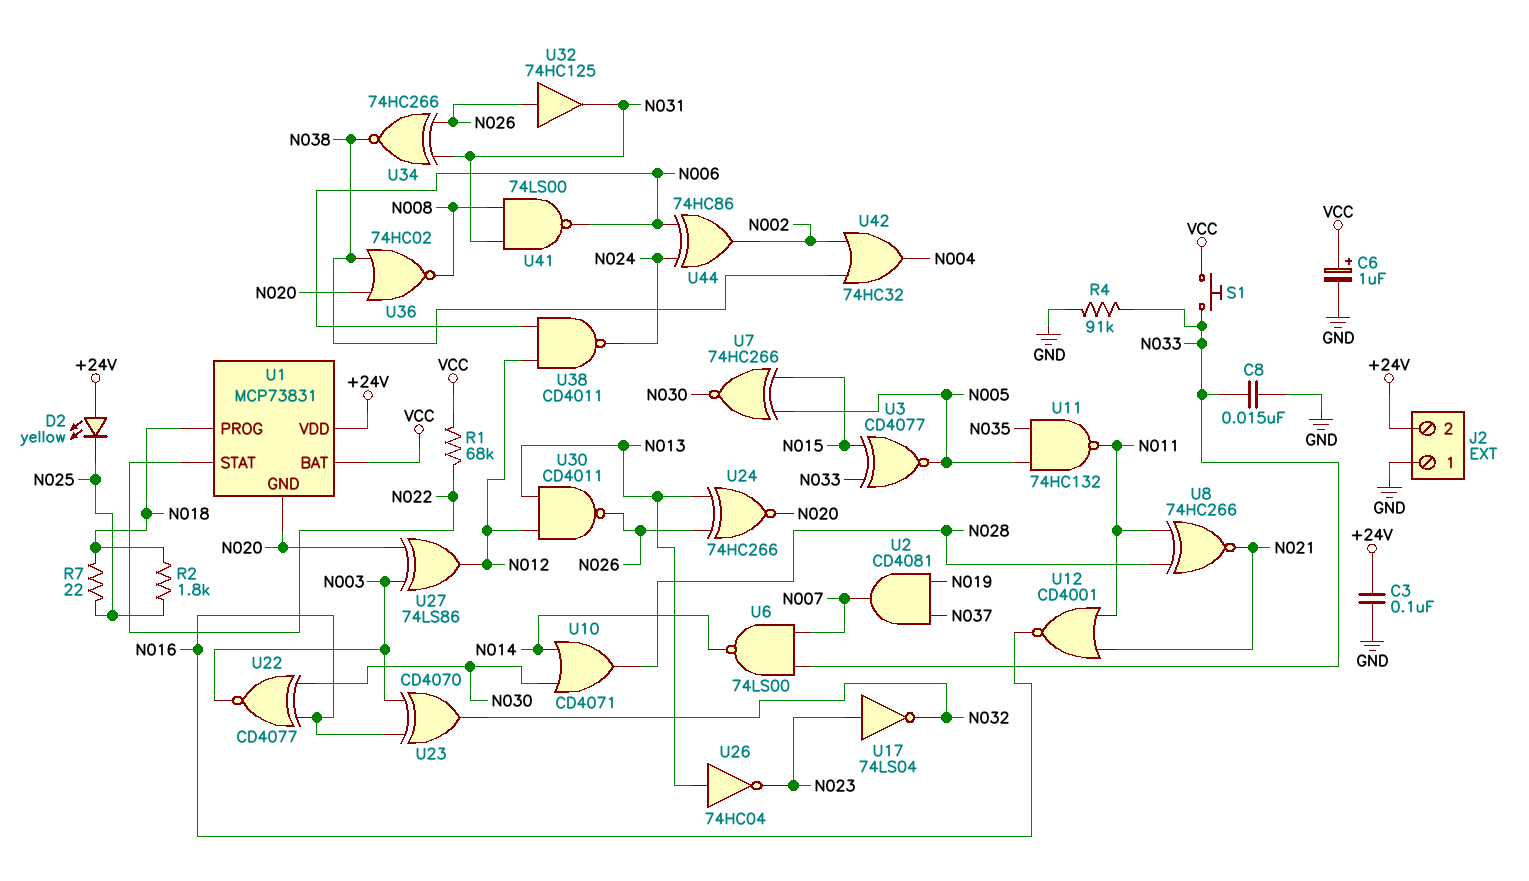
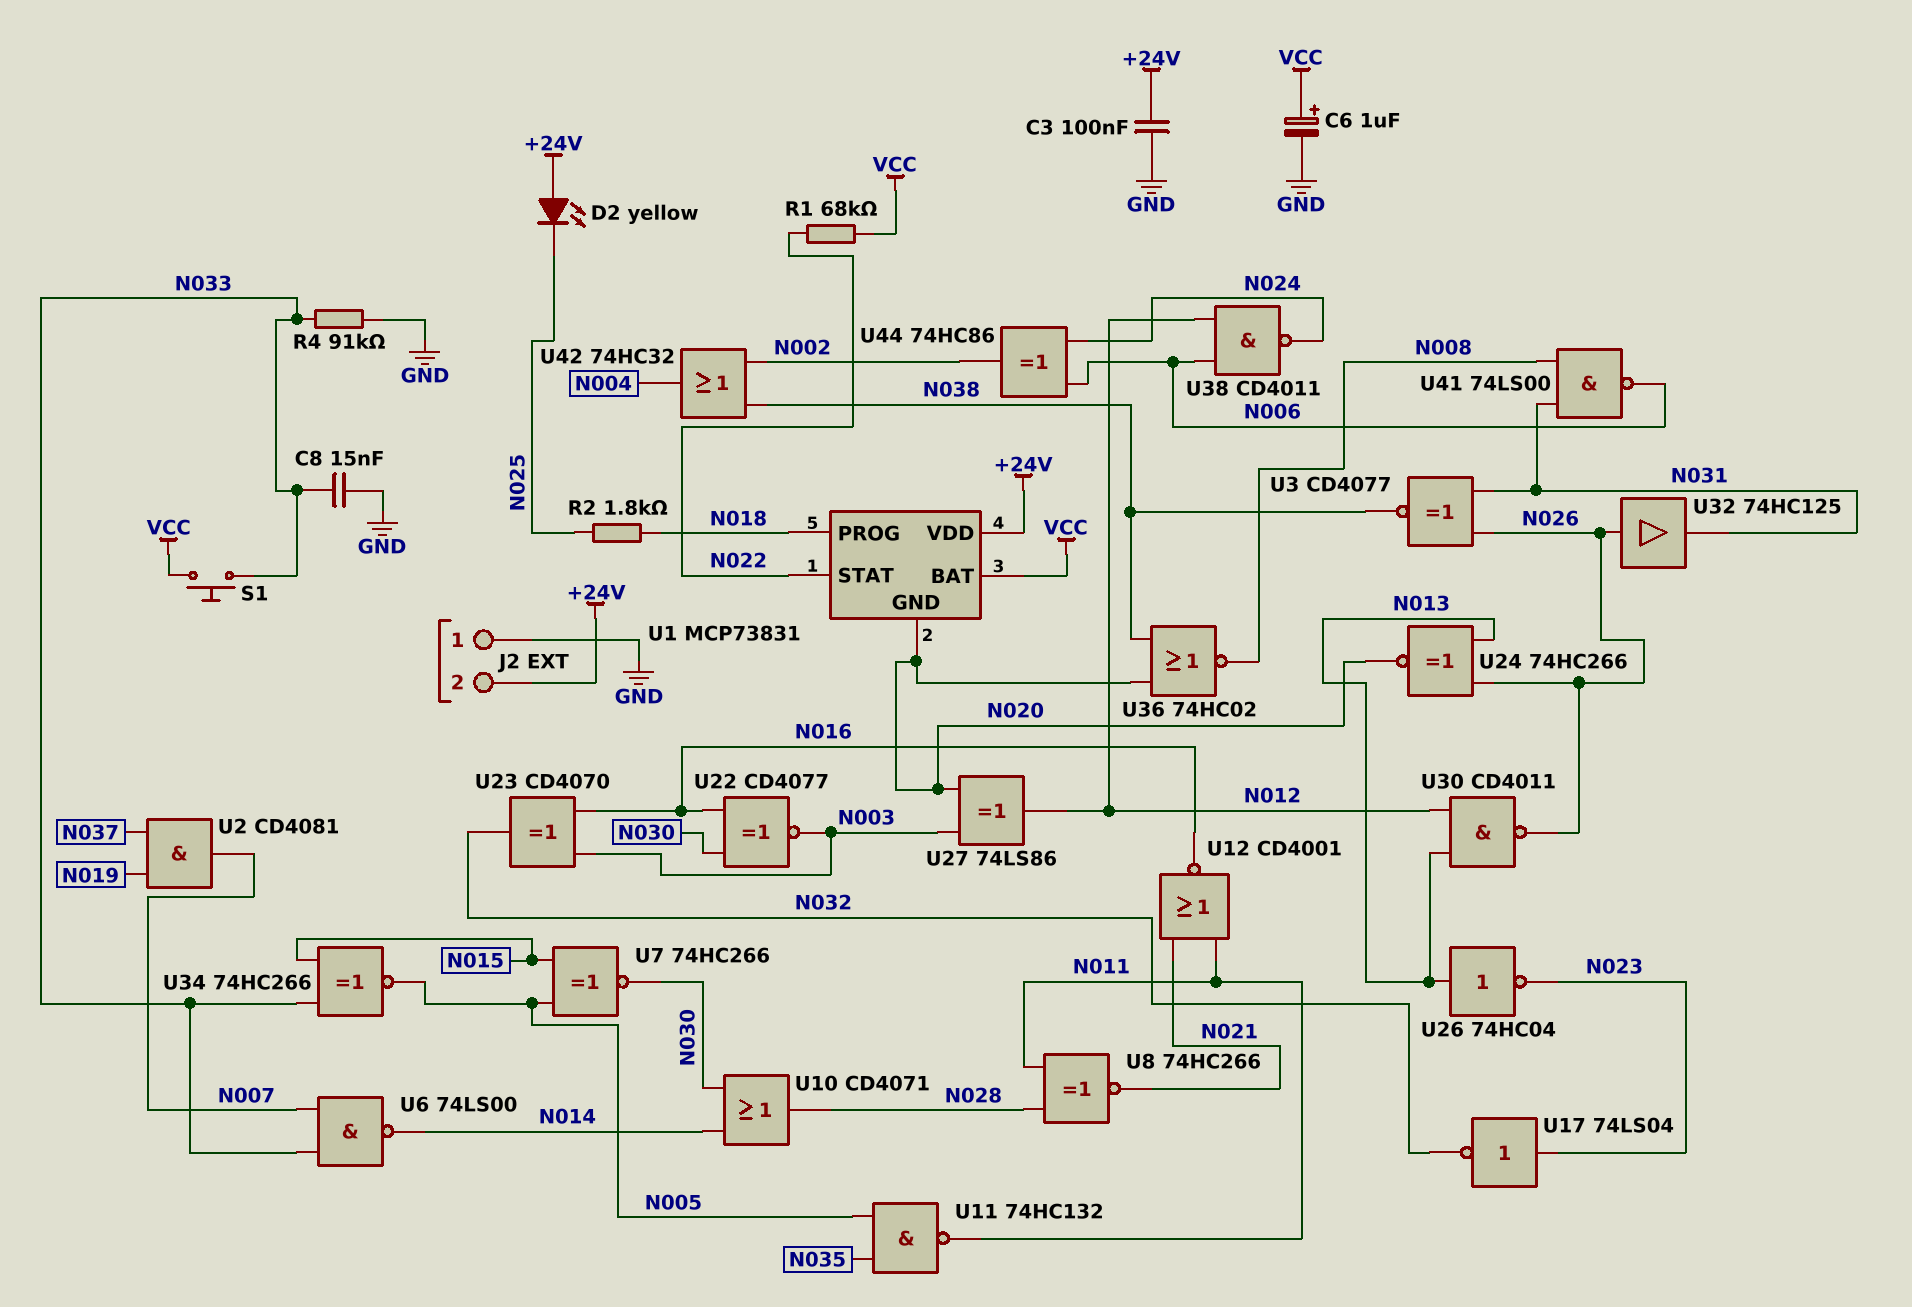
R7: 22 (N018, N025) -> none
U3: XNOR CD4077 (in N015, in N033, out N005) -> XNOR CD4077 (in N026, in N031, out N038)
U34: XNOR 74HC266 (in N026, in N031, out N038) -> XNOR 74HC266 (in N015, in N033, out N005)

